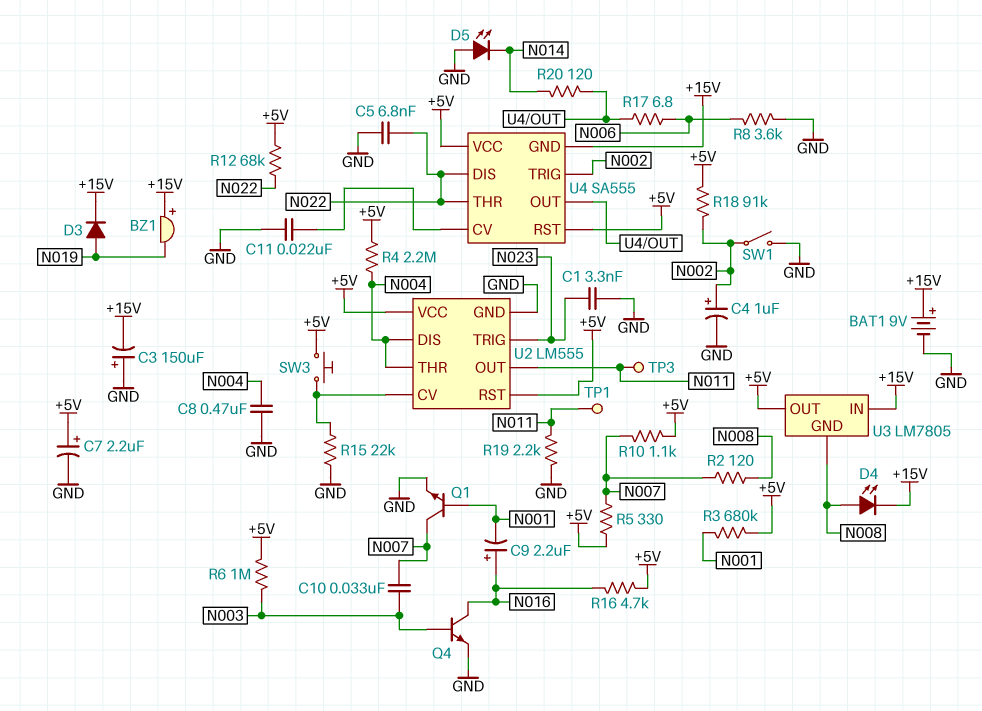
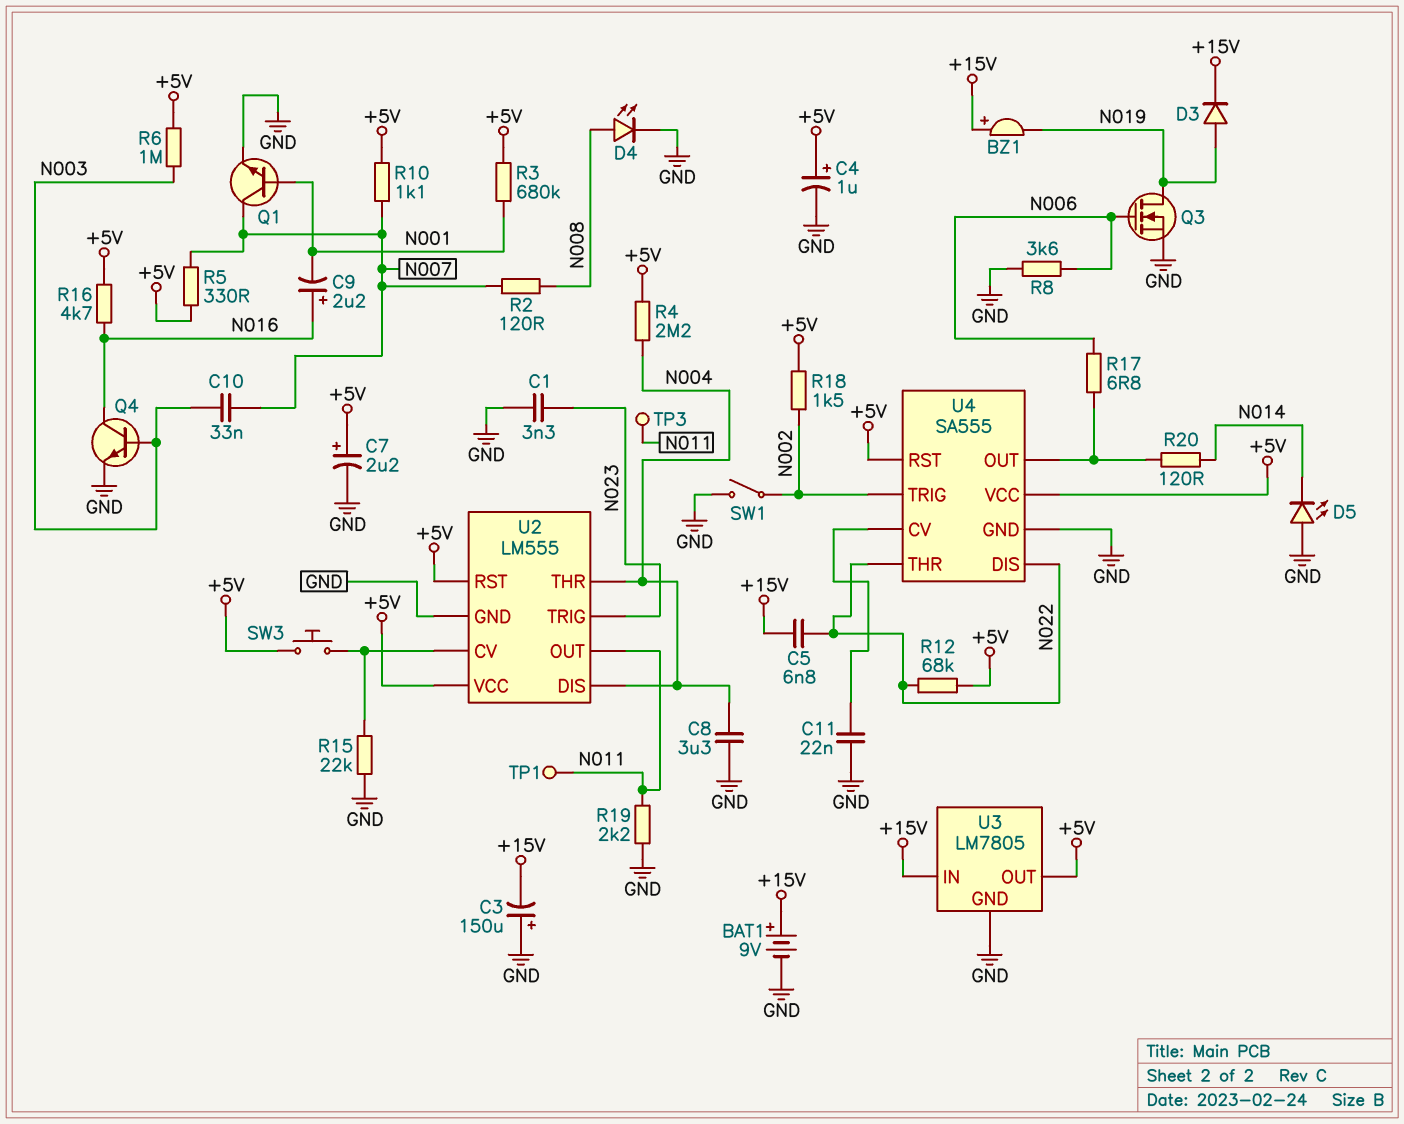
C4: 1uF (plus N002, minus GND) -> 1uF (plus +5V, minus GND)
C5: 6.8nF (GND, N022) -> 6.8nF (+15V, N022)
C8: 470nF (GND, N004) -> 3.3uF (GND, N004)
D4: LED (A N008, K +15V) -> LED (A N008, K GND)
Q3: none -> NMOS (G N006, D N019, S GND)
R18: 91k (+5V, N002) -> 1.5k (+5V, N002)
U3 pin GND: N008 -> GND
U4 pin GND: +15V -> GND

